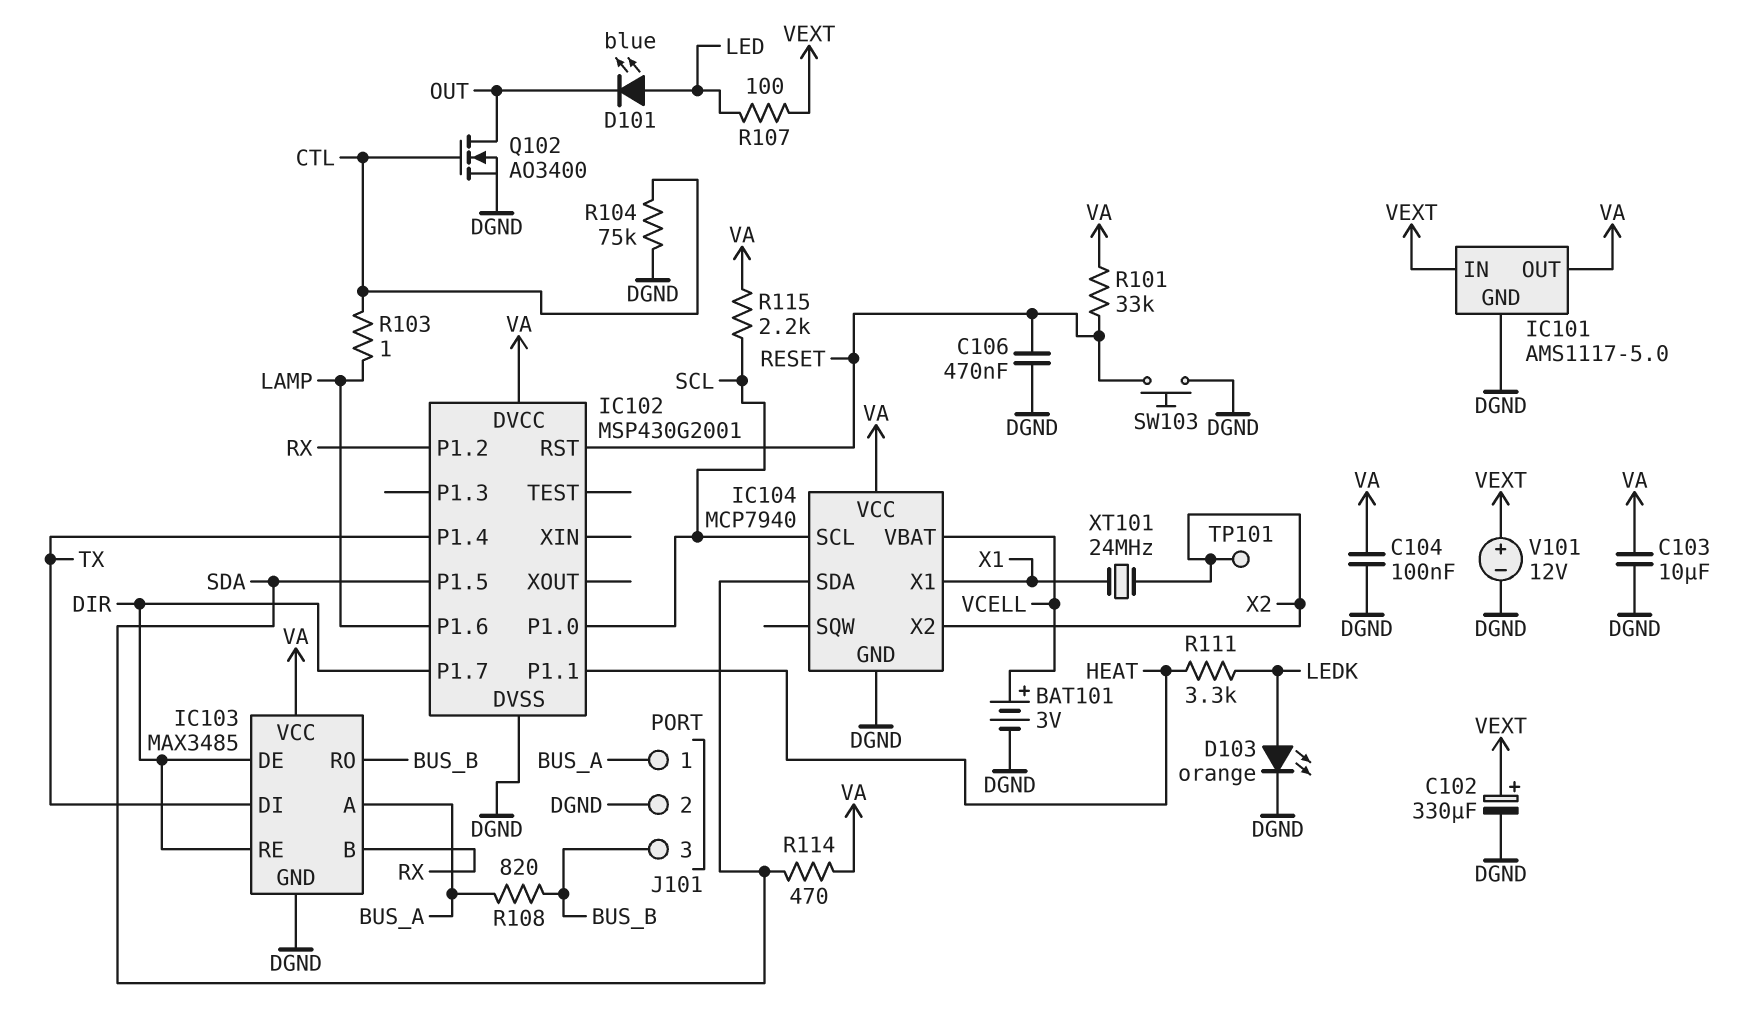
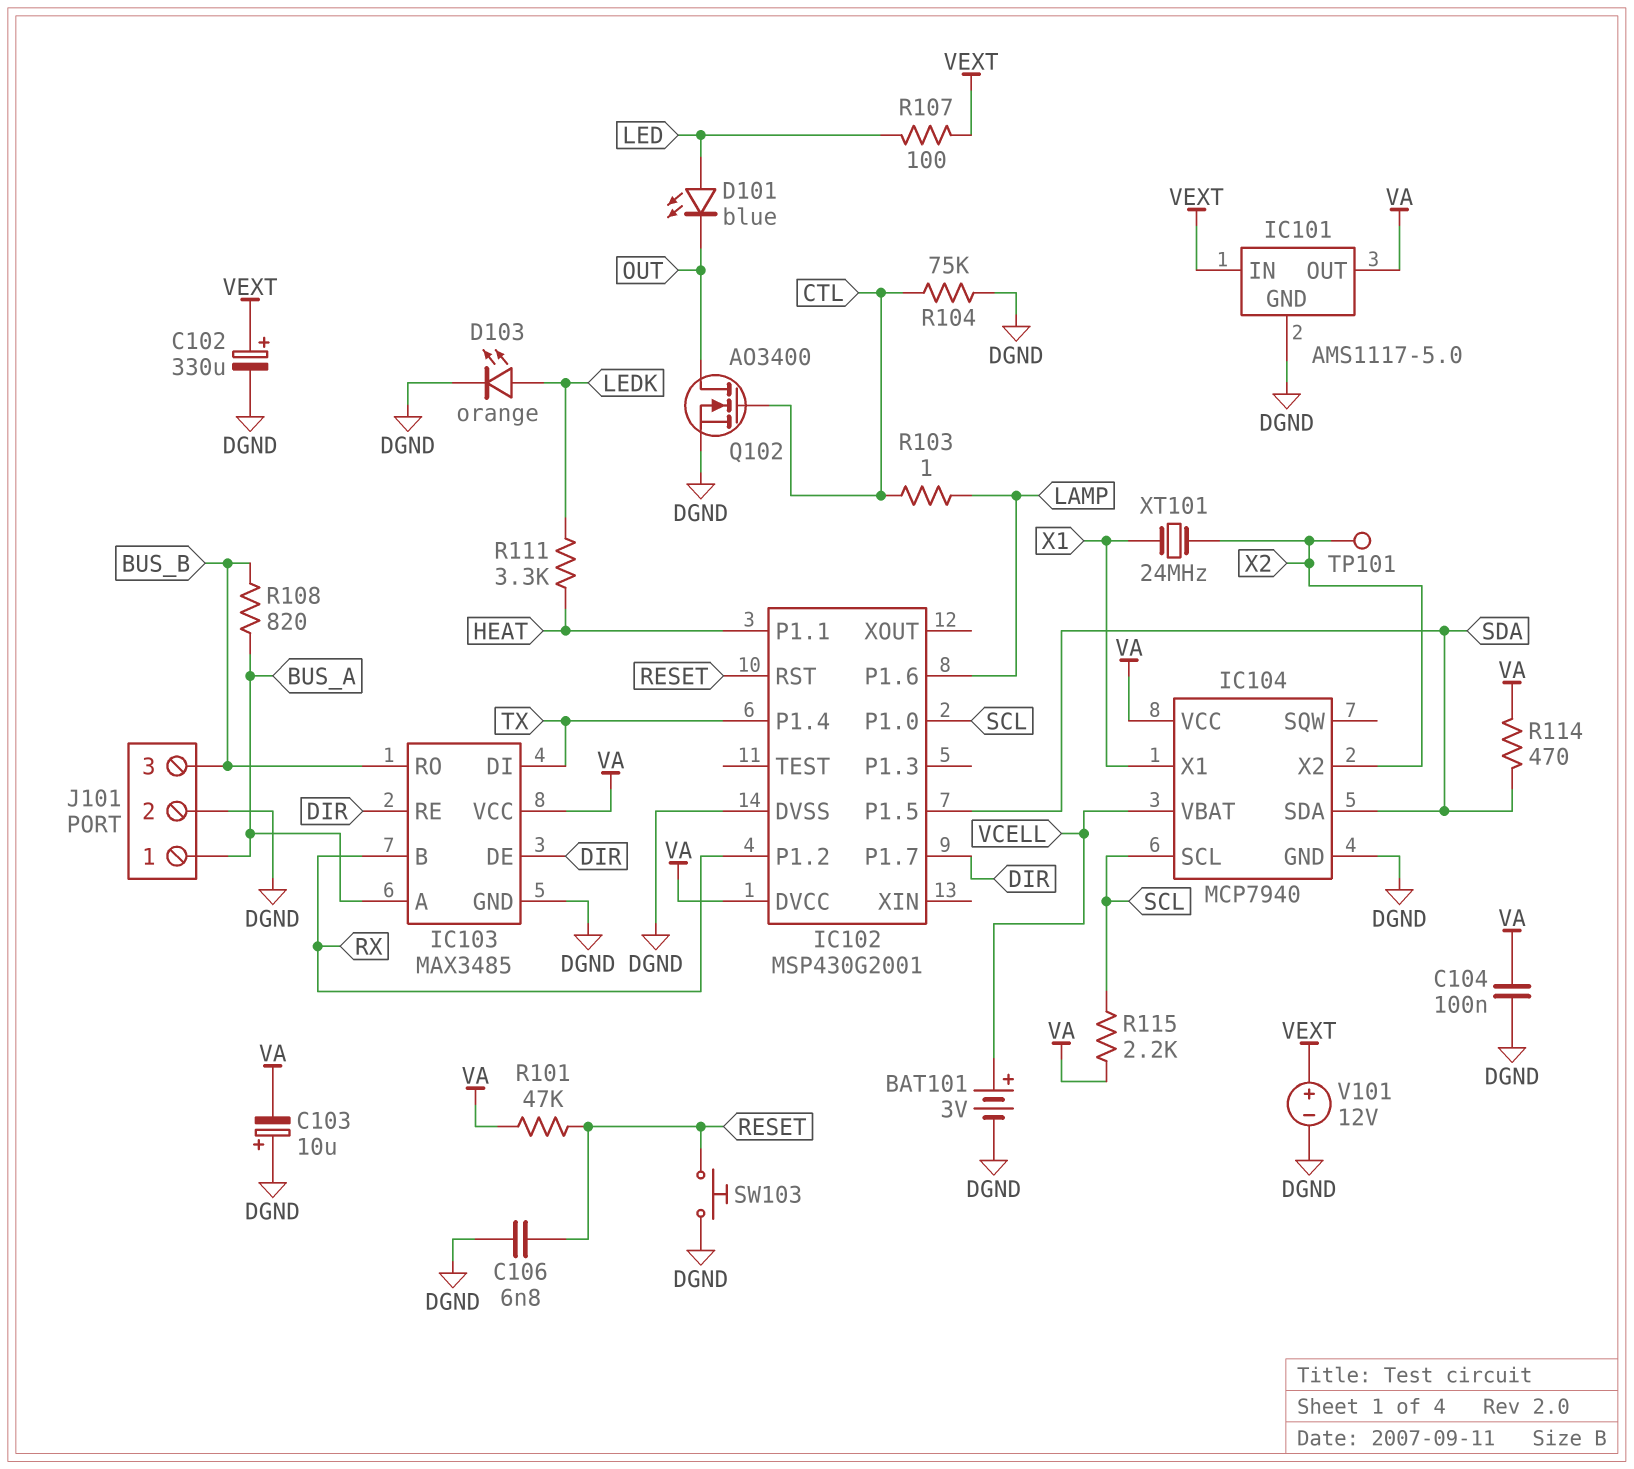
C103: 10uF (DGND, VA) -> 10uF (plus DGND, minus VA)
C106: 470nF (DGND, RESET) -> 6.8nF (DGND, RESET)
R101: 33k (RESET, VA) -> 47k (RESET, VA)

